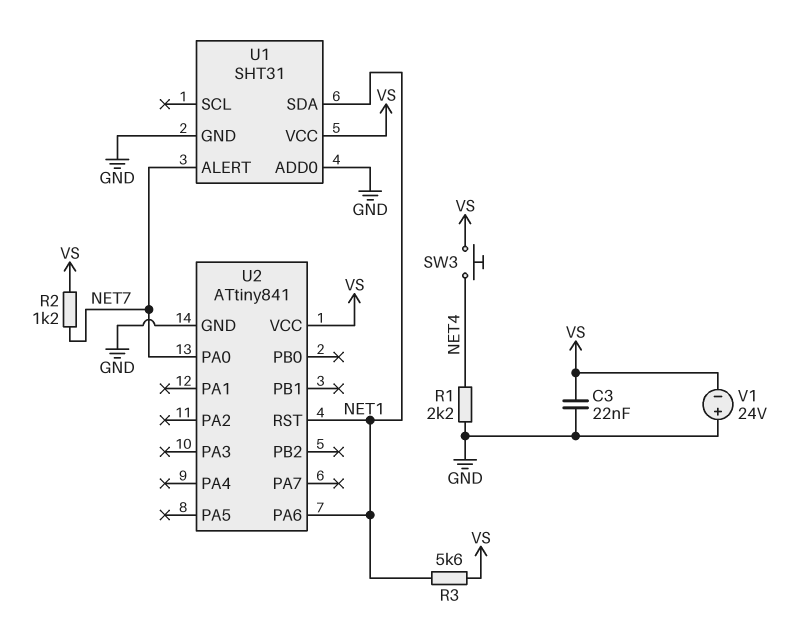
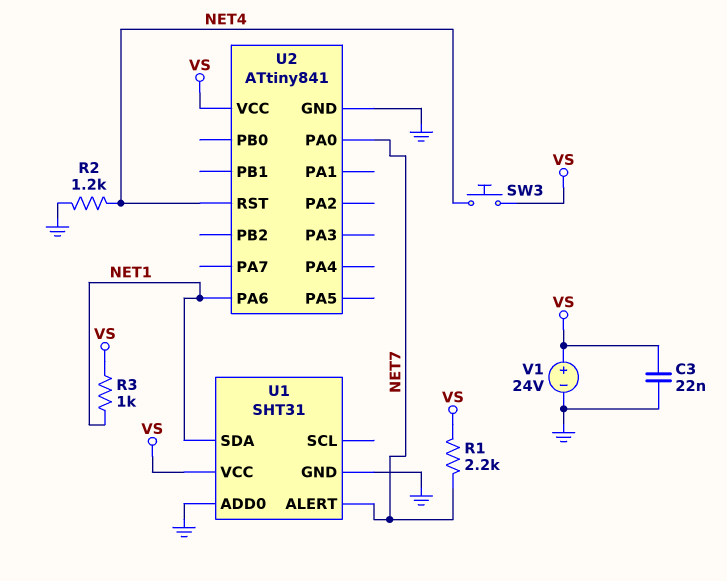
R1: 2.2k (GND, NET4) -> 2.2k (NET7, VS)
R2: 1.2k (NET7, VS) -> 1.2k (GND, NET4)
R3: 5.6k (NET1, VS) -> 1k (NET1, VS)
U2 pin RST: NET1 -> NET4
V1: 24V (plus GND, minus VS) -> 24V (plus VS, minus GND)

